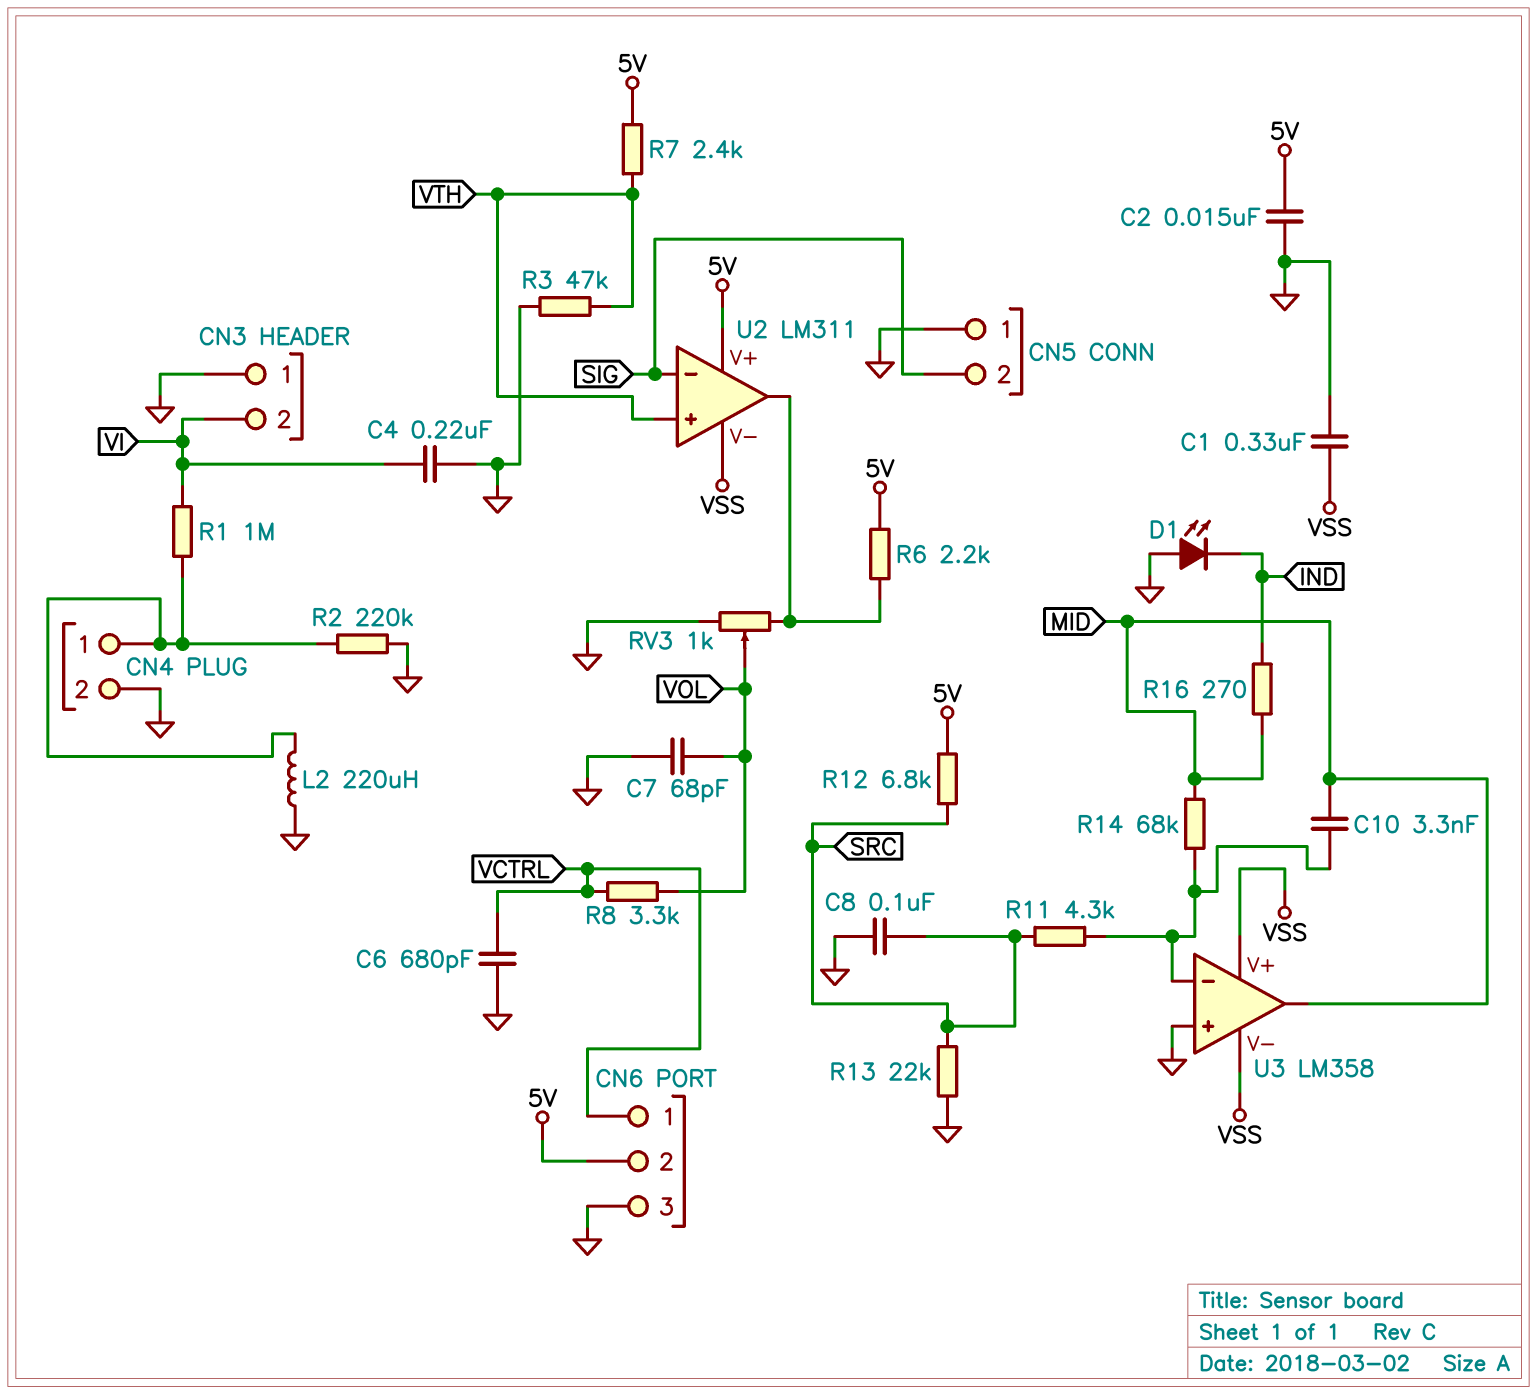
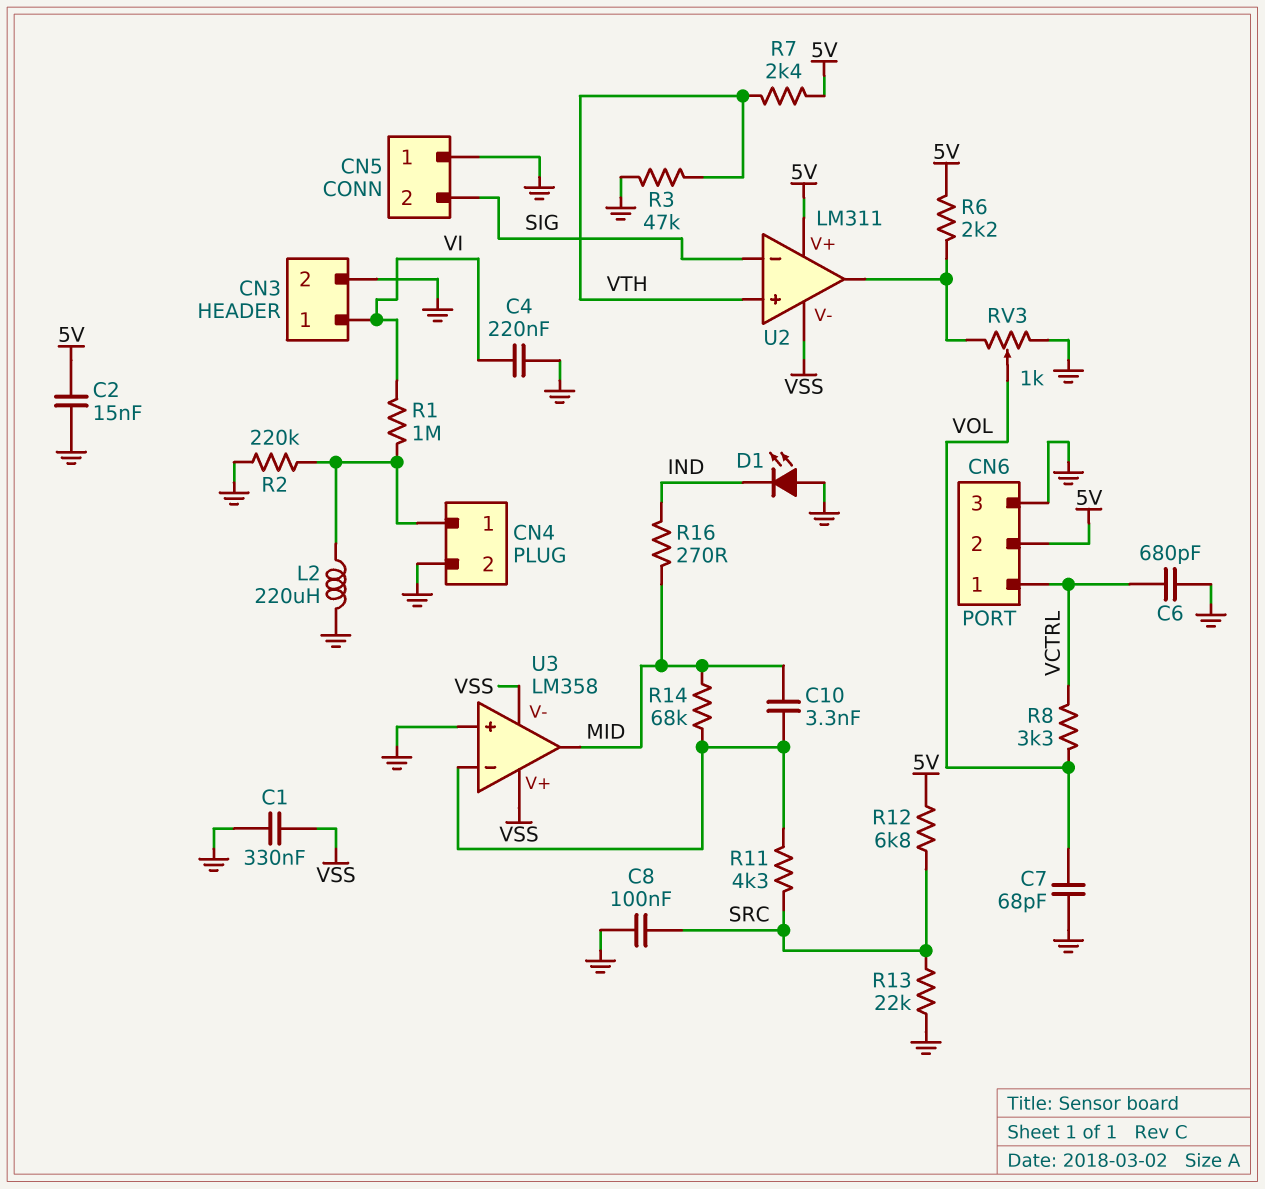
CN3 pin 1: GND -> VI
CN3 pin 2: VI -> GND

